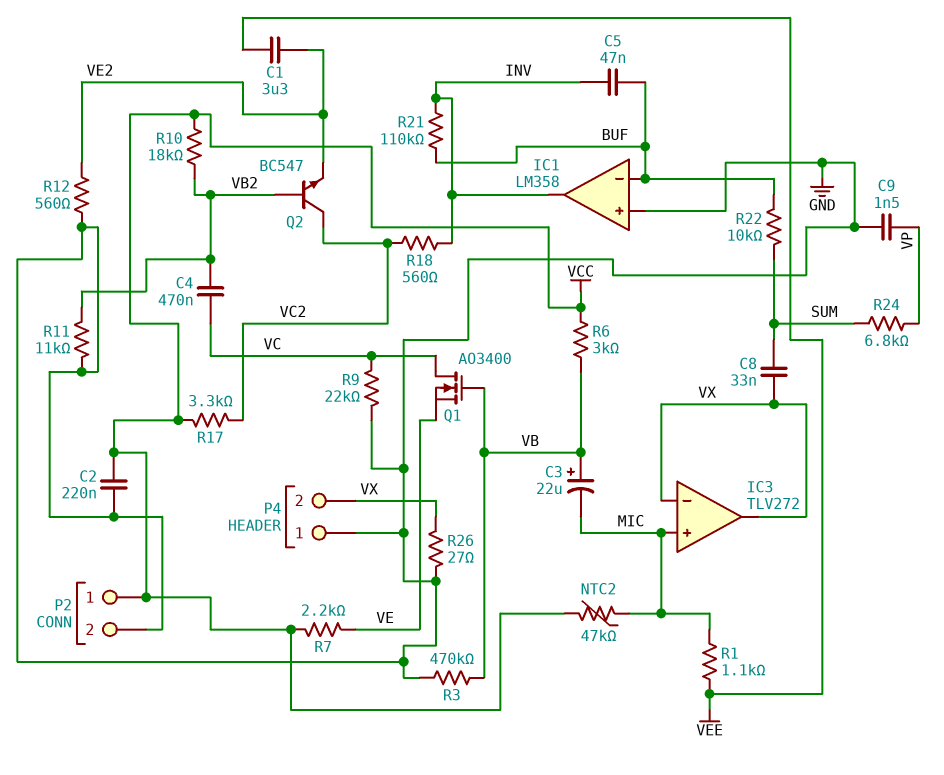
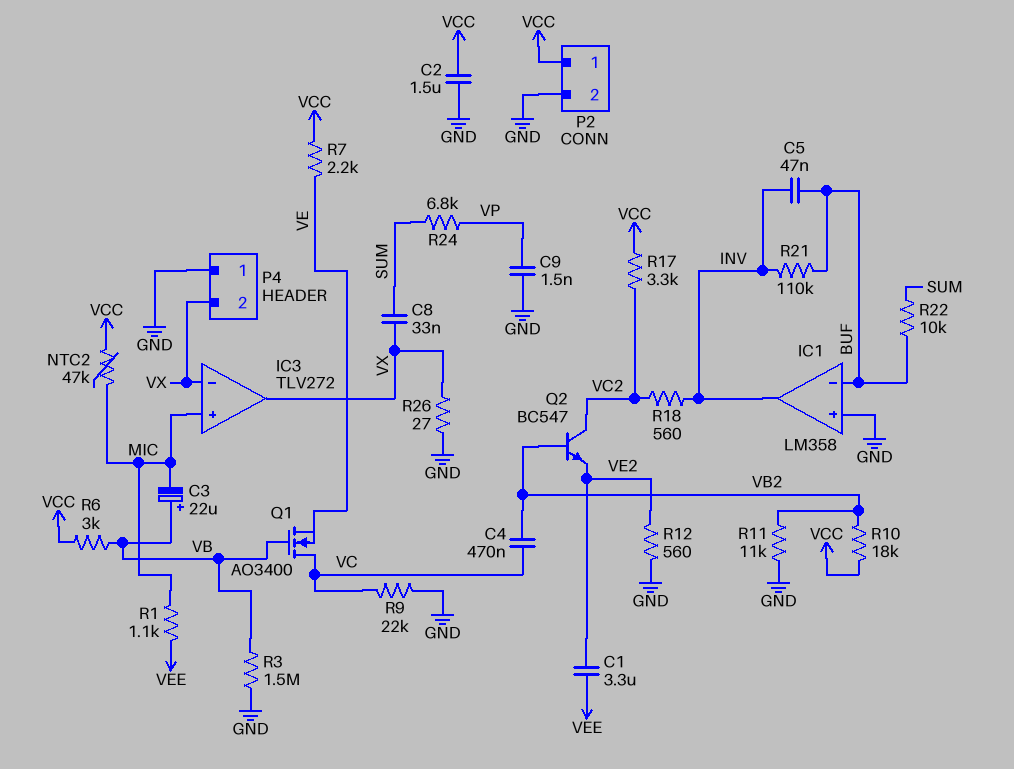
C2: 220nF (GND, VCC) -> 1.5uF (GND, VCC)
R3: 470k (GND, VB) -> 1.5M (GND, VB)

